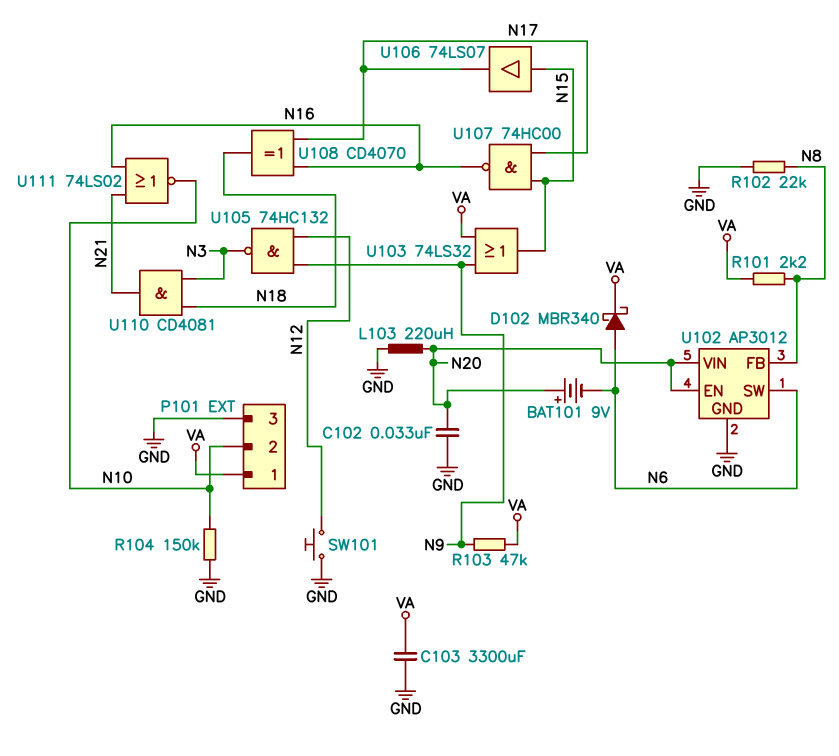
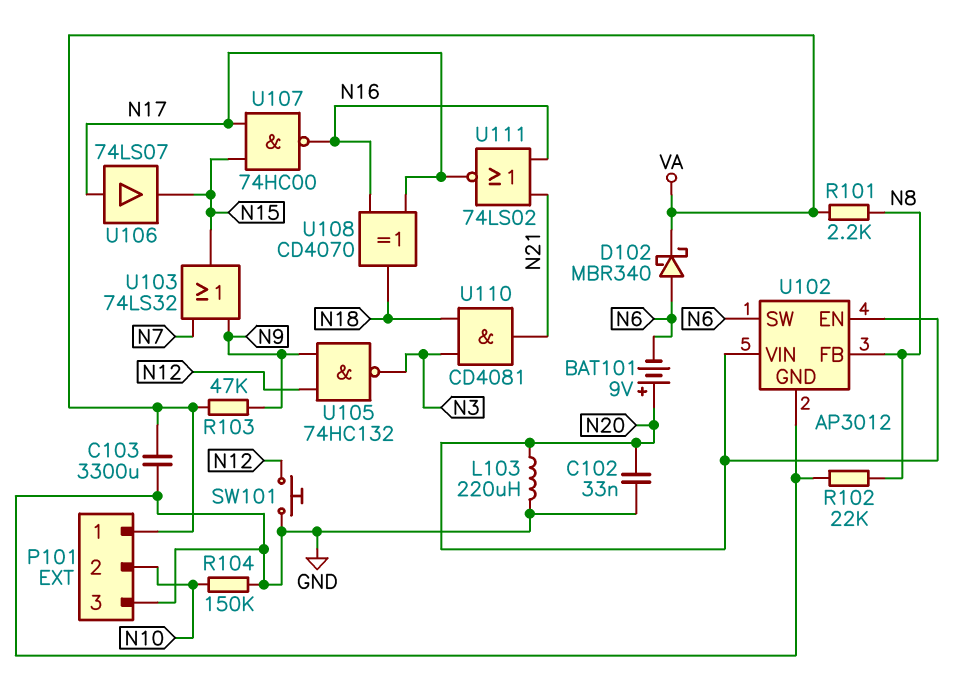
U103: OR 74LS32 (in N9, in VA, out N15) -> OR 74LS32 (in N7, in N9, out N15)
U106: buffer 74LS07 (in N15, out N17) -> buffer 74LS07 (in N17, out N15)
U111: NOR 74LS02 (in N16, in N21, out N10) -> NOR 74LS02 (in N16, in N21, out N17)

